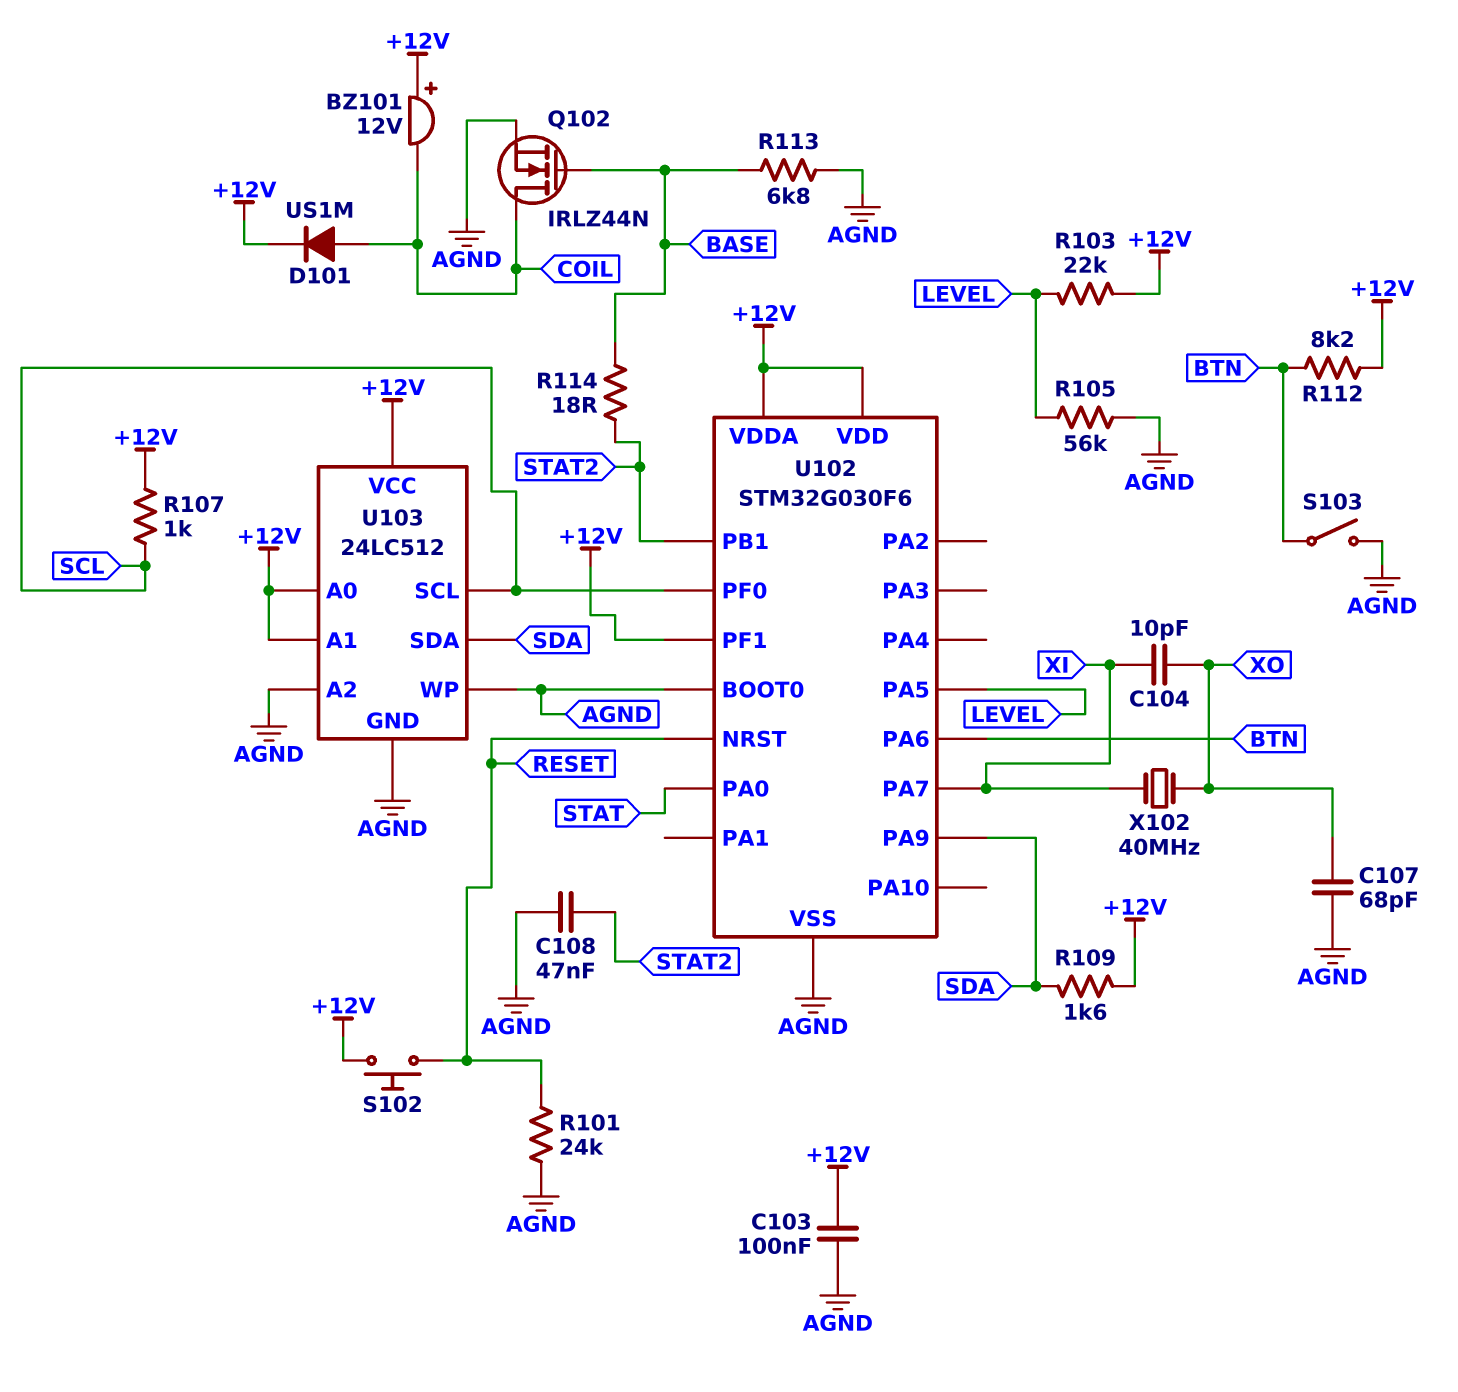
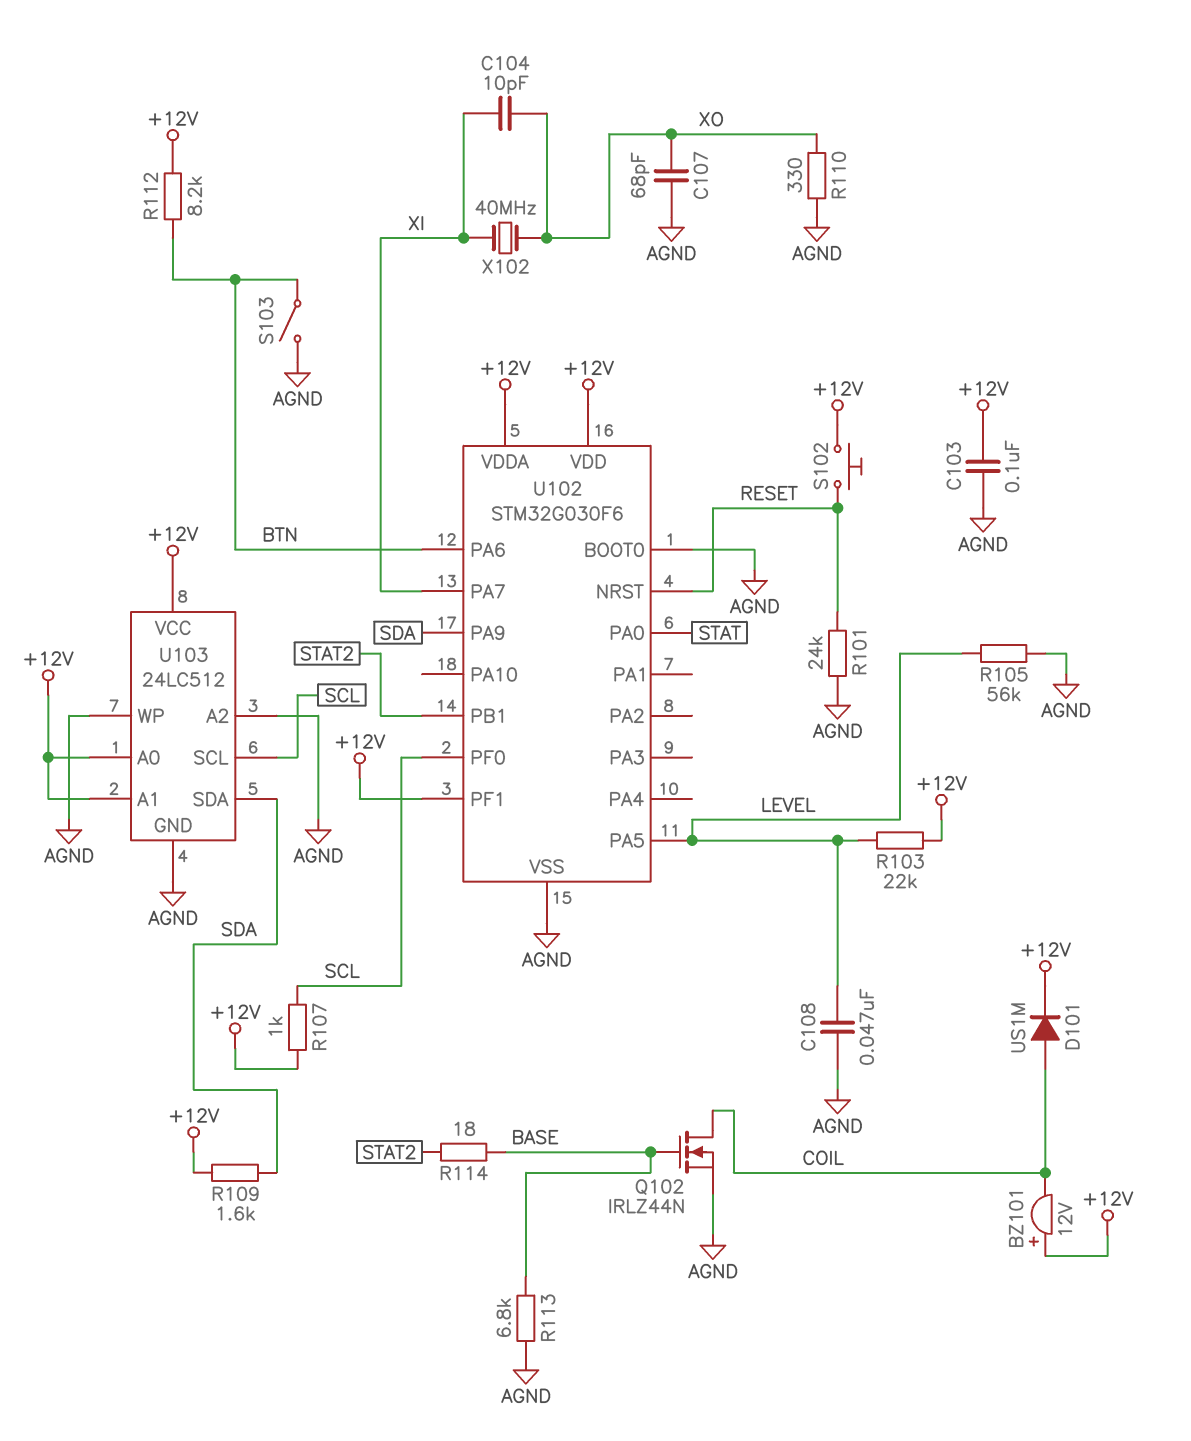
C108: 47nF (AGND, STAT2) -> 47nF (AGND, LEVEL)
R110: none -> 330 (AGND, XO)

